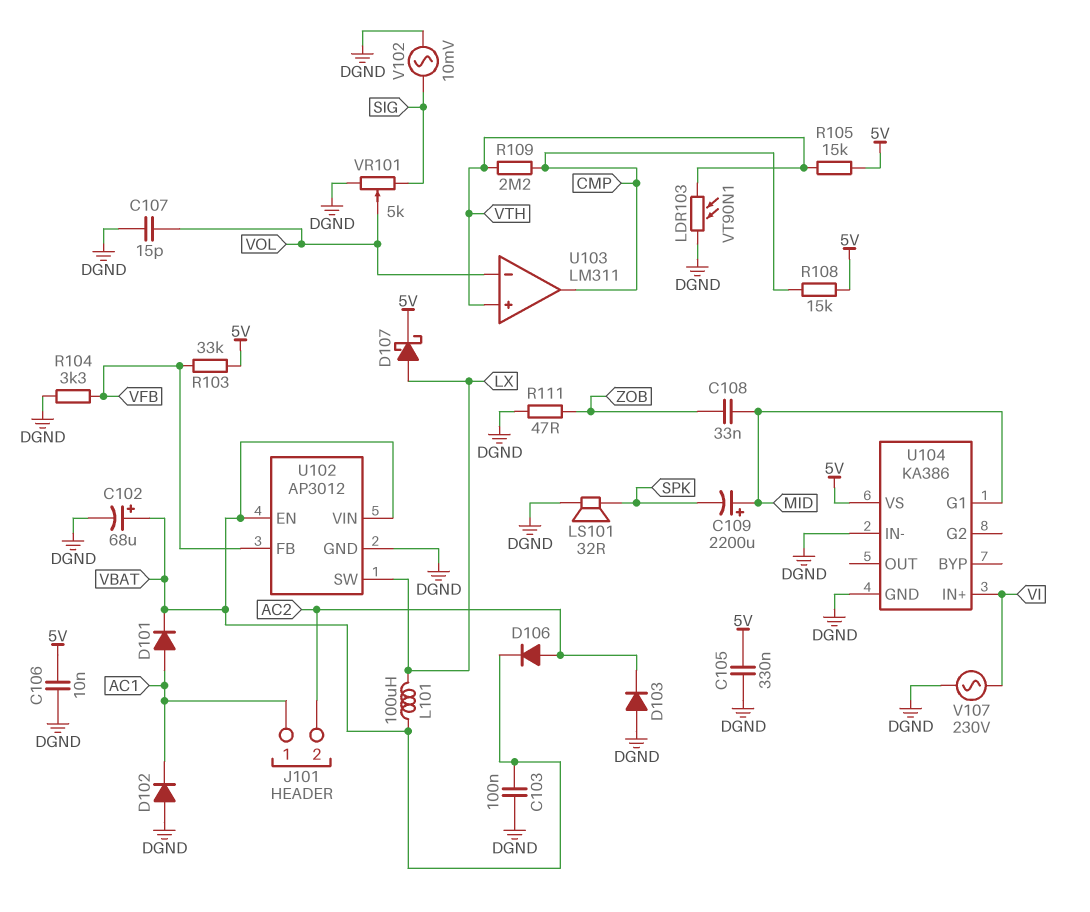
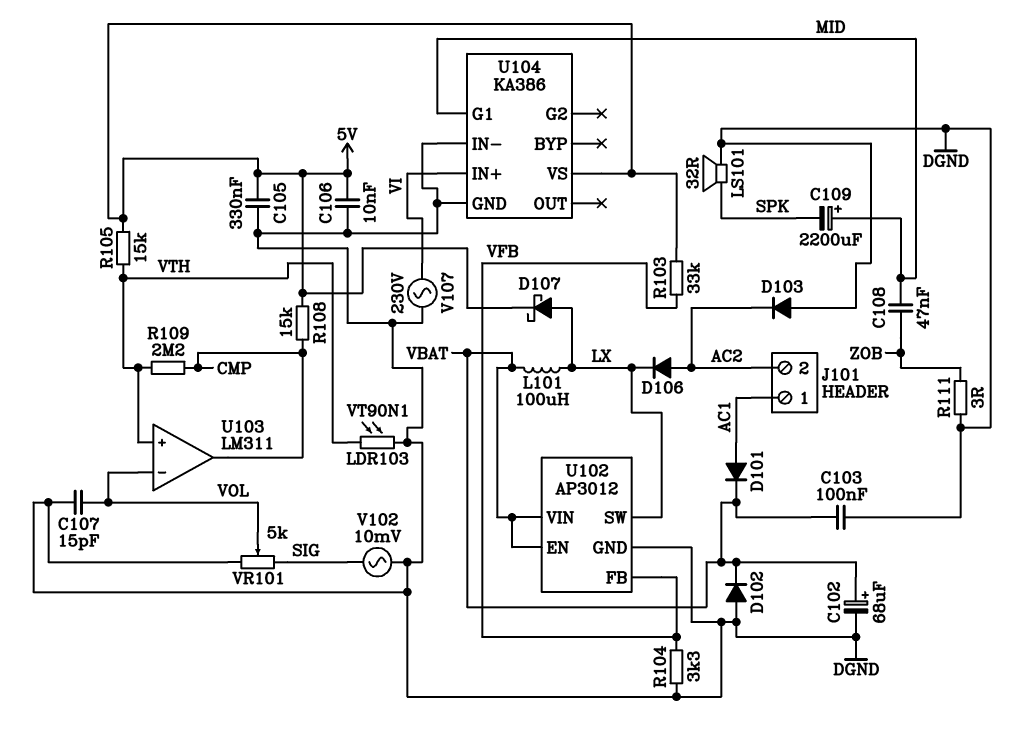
C108: 33nF (MID, ZOB) -> 47nF (MID, ZOB)
D102: diode (A DGND, K AC1) -> diode (A DGND, K VBAT)
D106: diode (A AC2, K VBAT) -> diode (A AC2, K LX)
R111: 47 (DGND, ZOB) -> 3 (DGND, ZOB)

